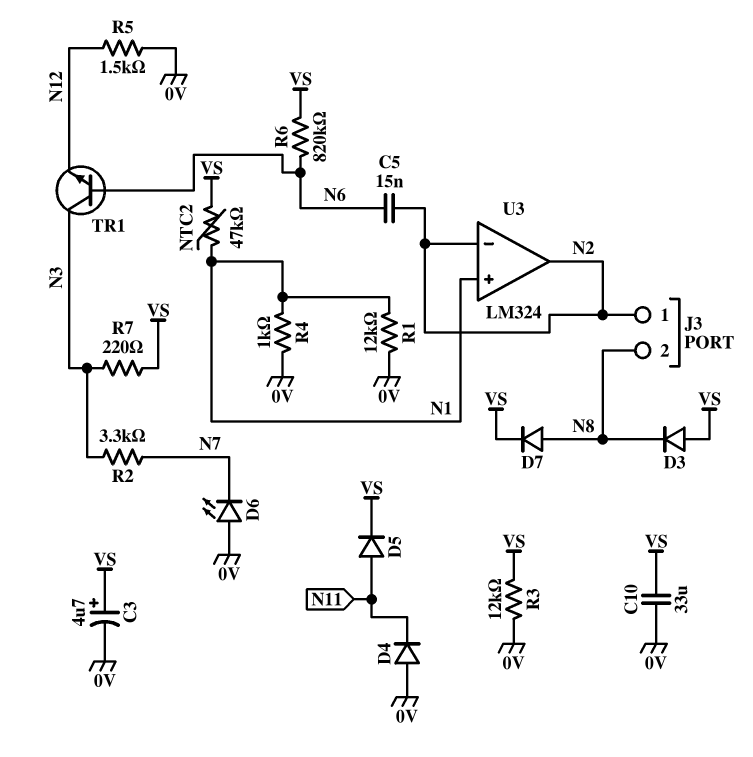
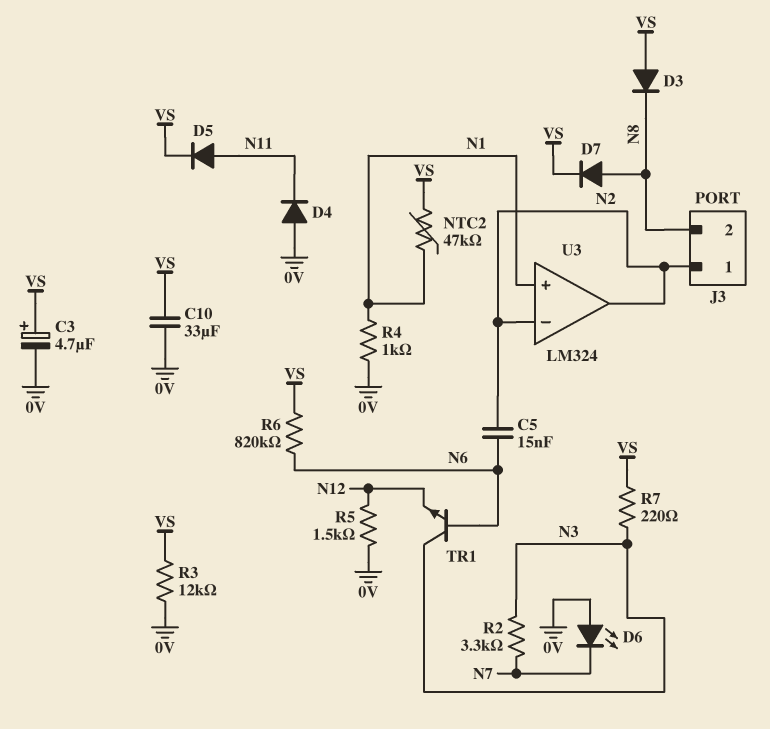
R1: 12k (0V, N1) -> none

